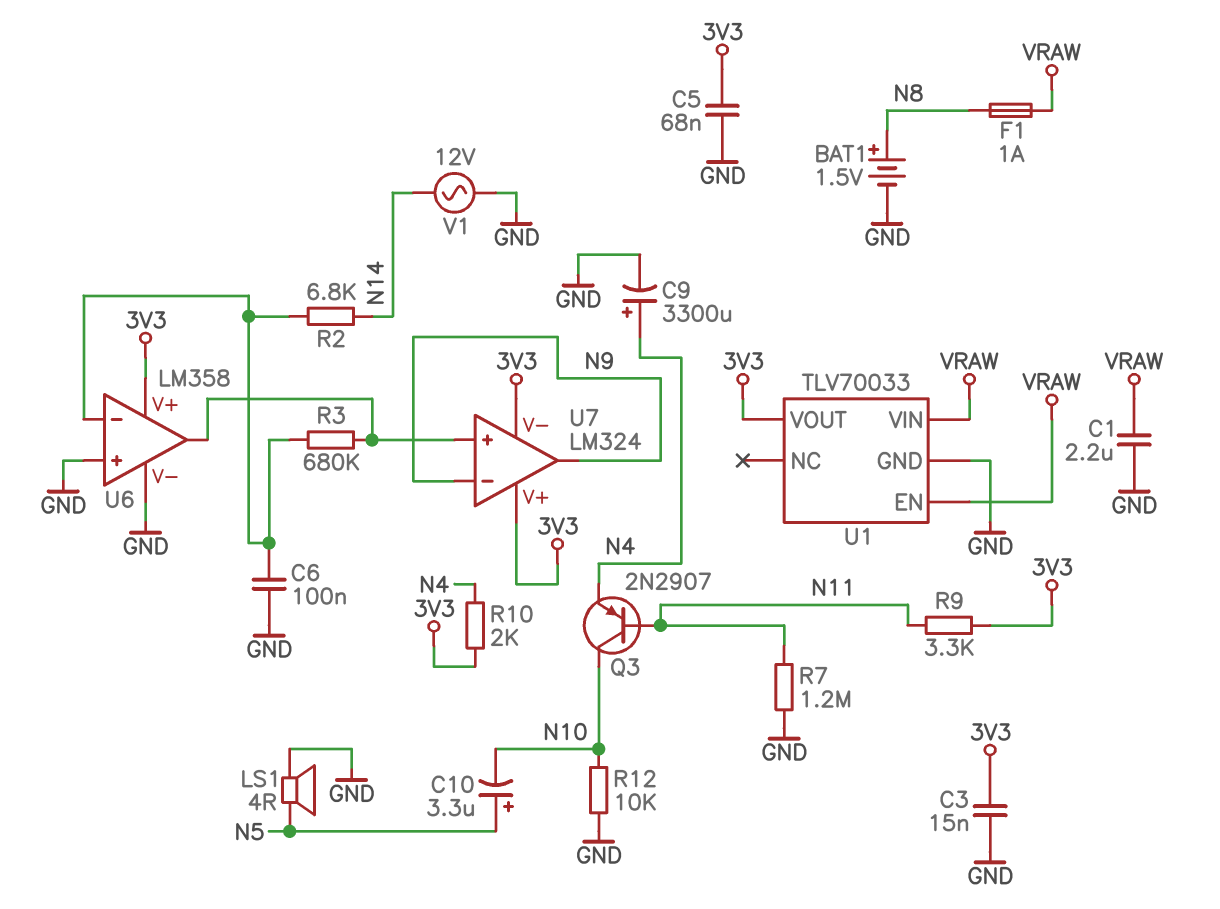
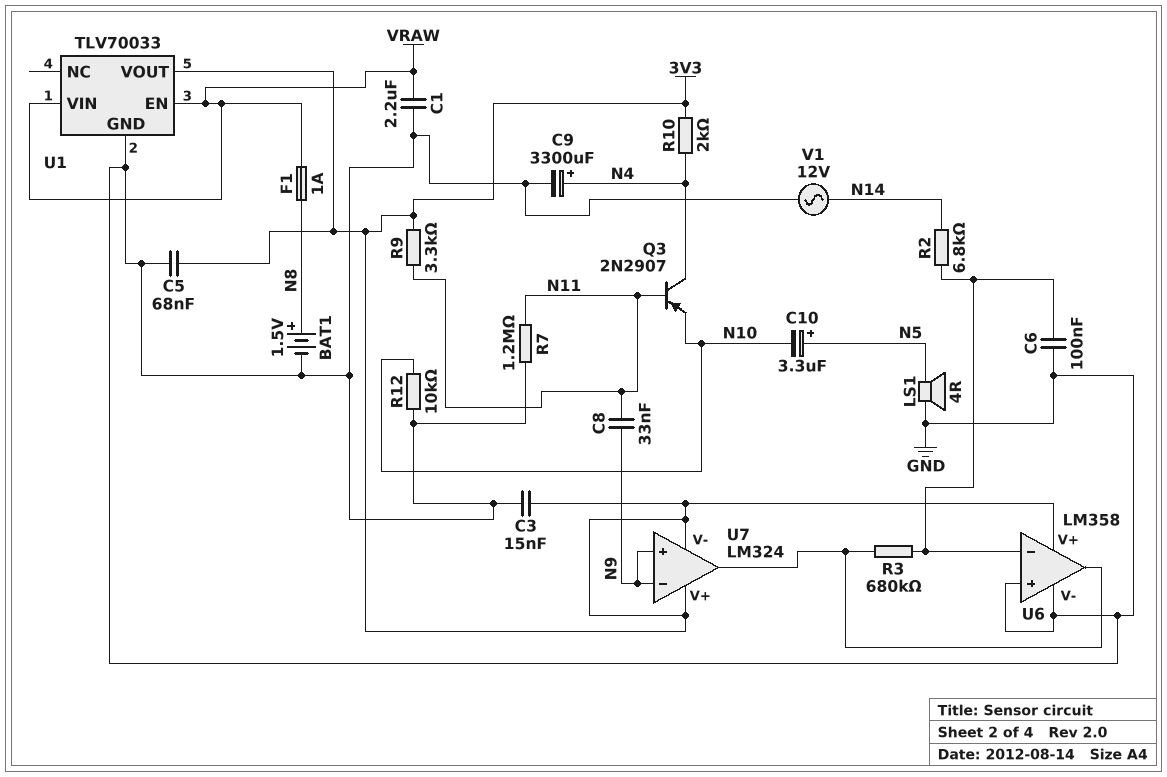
C8: none -> 33nF (N9, N11)
Q3: PNP 2N2907 (B N11, C N10, E N4) -> PNP 2N2907 (B N11, C N4, E N10)
U7 pin in+: U6/out -> N9
U7 pin out: N9 -> U6/out

